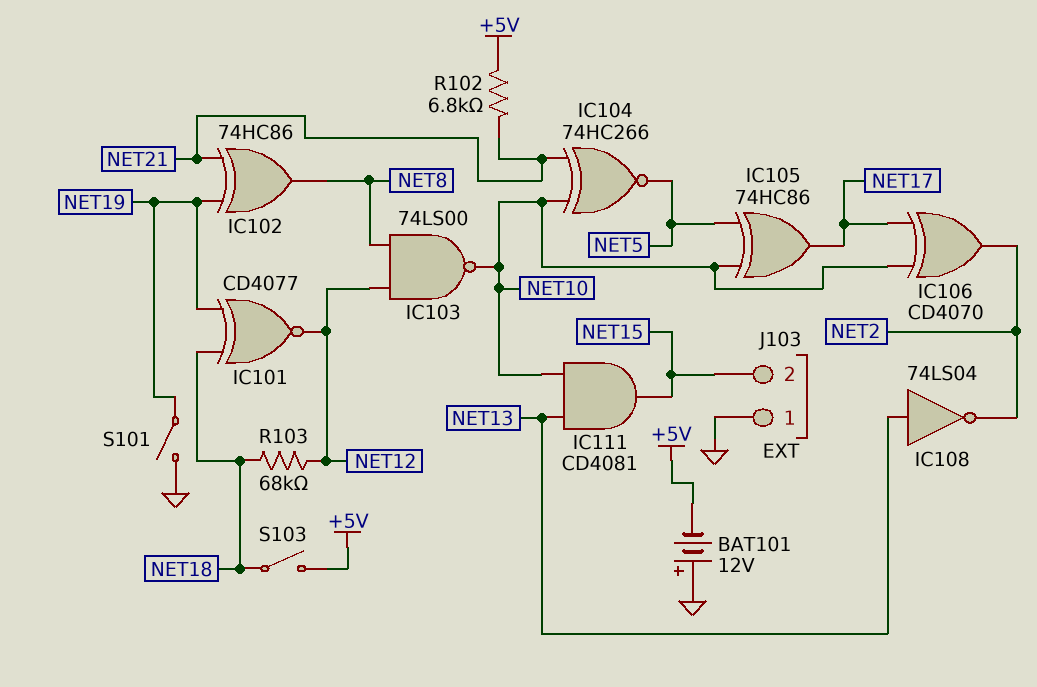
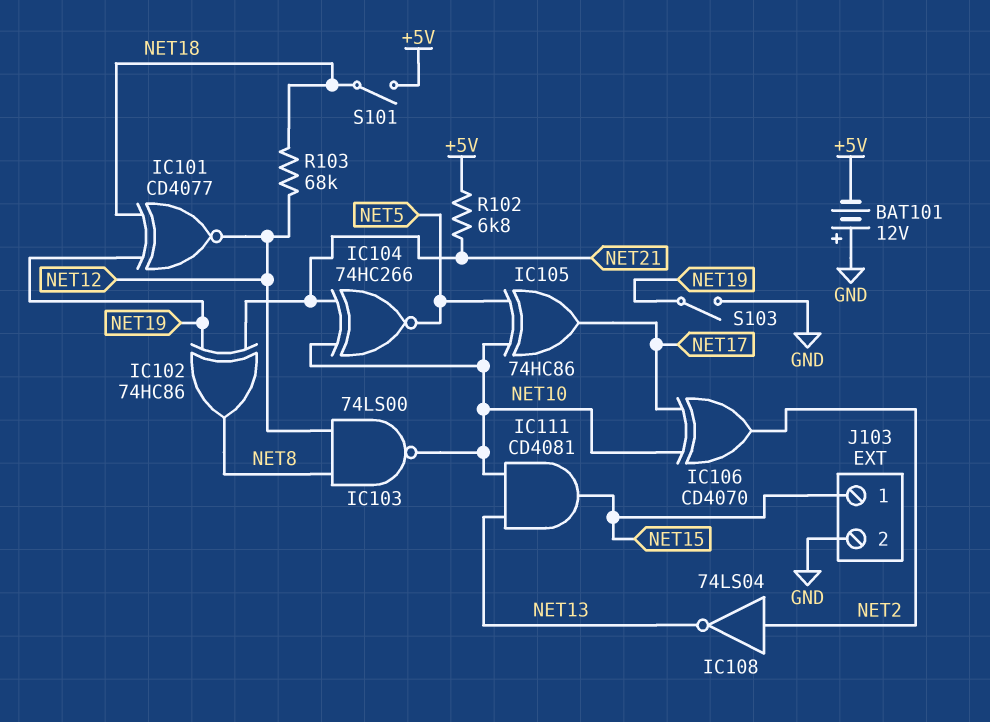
IC108: NOT 74LS04 (in NET13, out NET2) -> NOT 74LS04 (in NET2, out NET13)
J103 pin 1: GND -> NET15
J103 pin 2: NET15 -> GND
S101: switch (GND, NET19) -> switch (+5V, NET18)
S103: switch (+5V, NET18) -> switch (GND, NET19)

